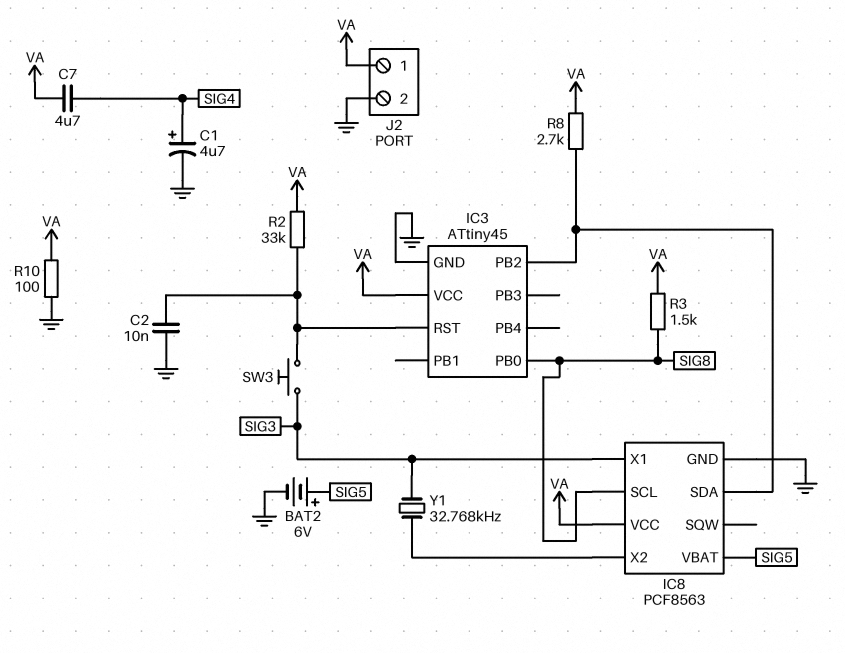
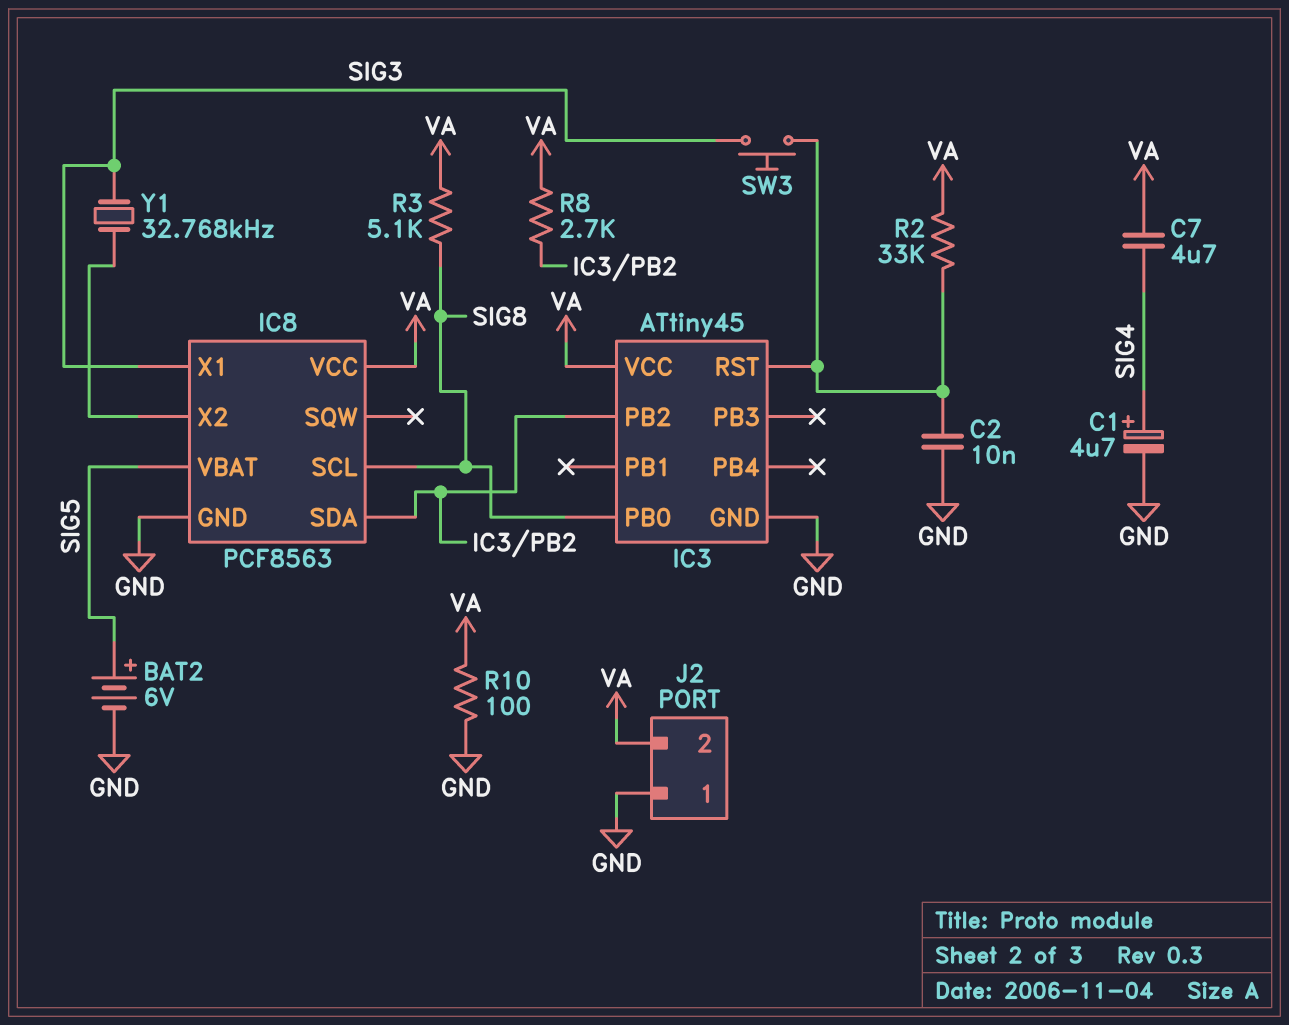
J2 pin 1: VA -> GND
J2 pin 2: GND -> VA
R3: 1.5k (SIG8, VA) -> 5.1k (SIG8, VA)

